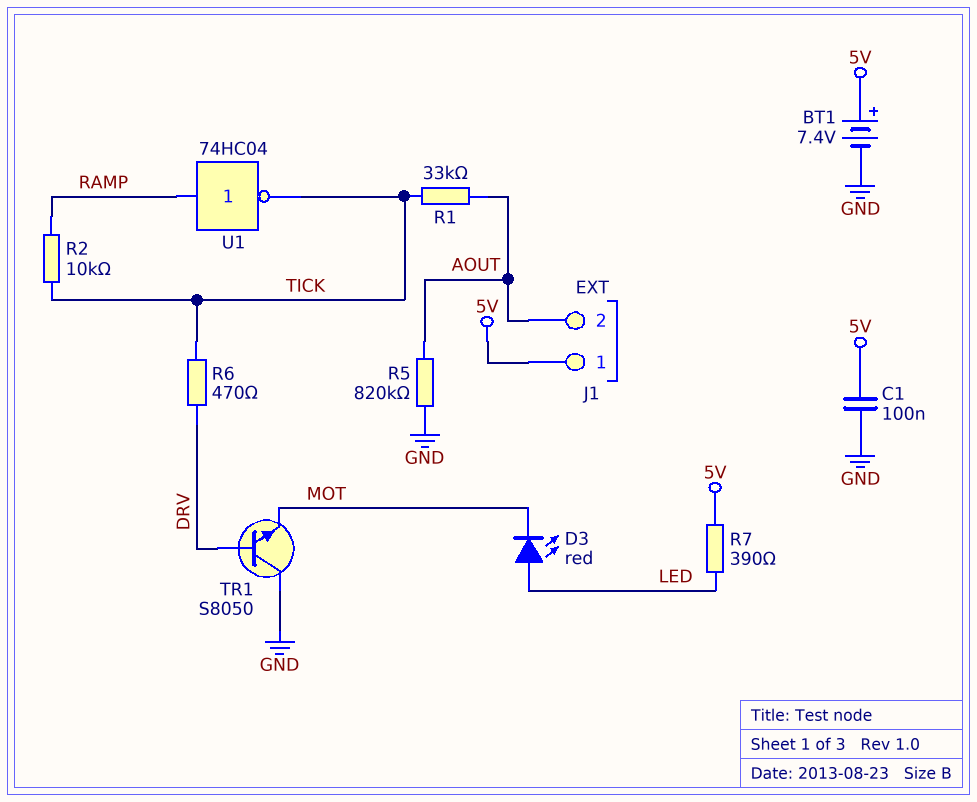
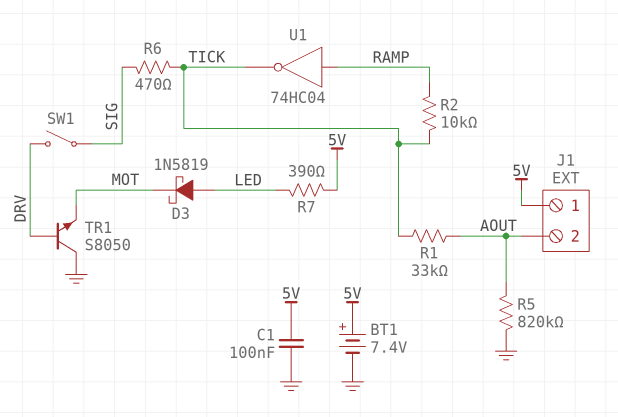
D3: LED red (A LED, K MOT) -> schottky 1N5819 (A LED, K MOT)
R6: 470 (DRV, TICK) -> 470 (SIG, TICK)
SW1: none -> switch (DRV, SIG)

